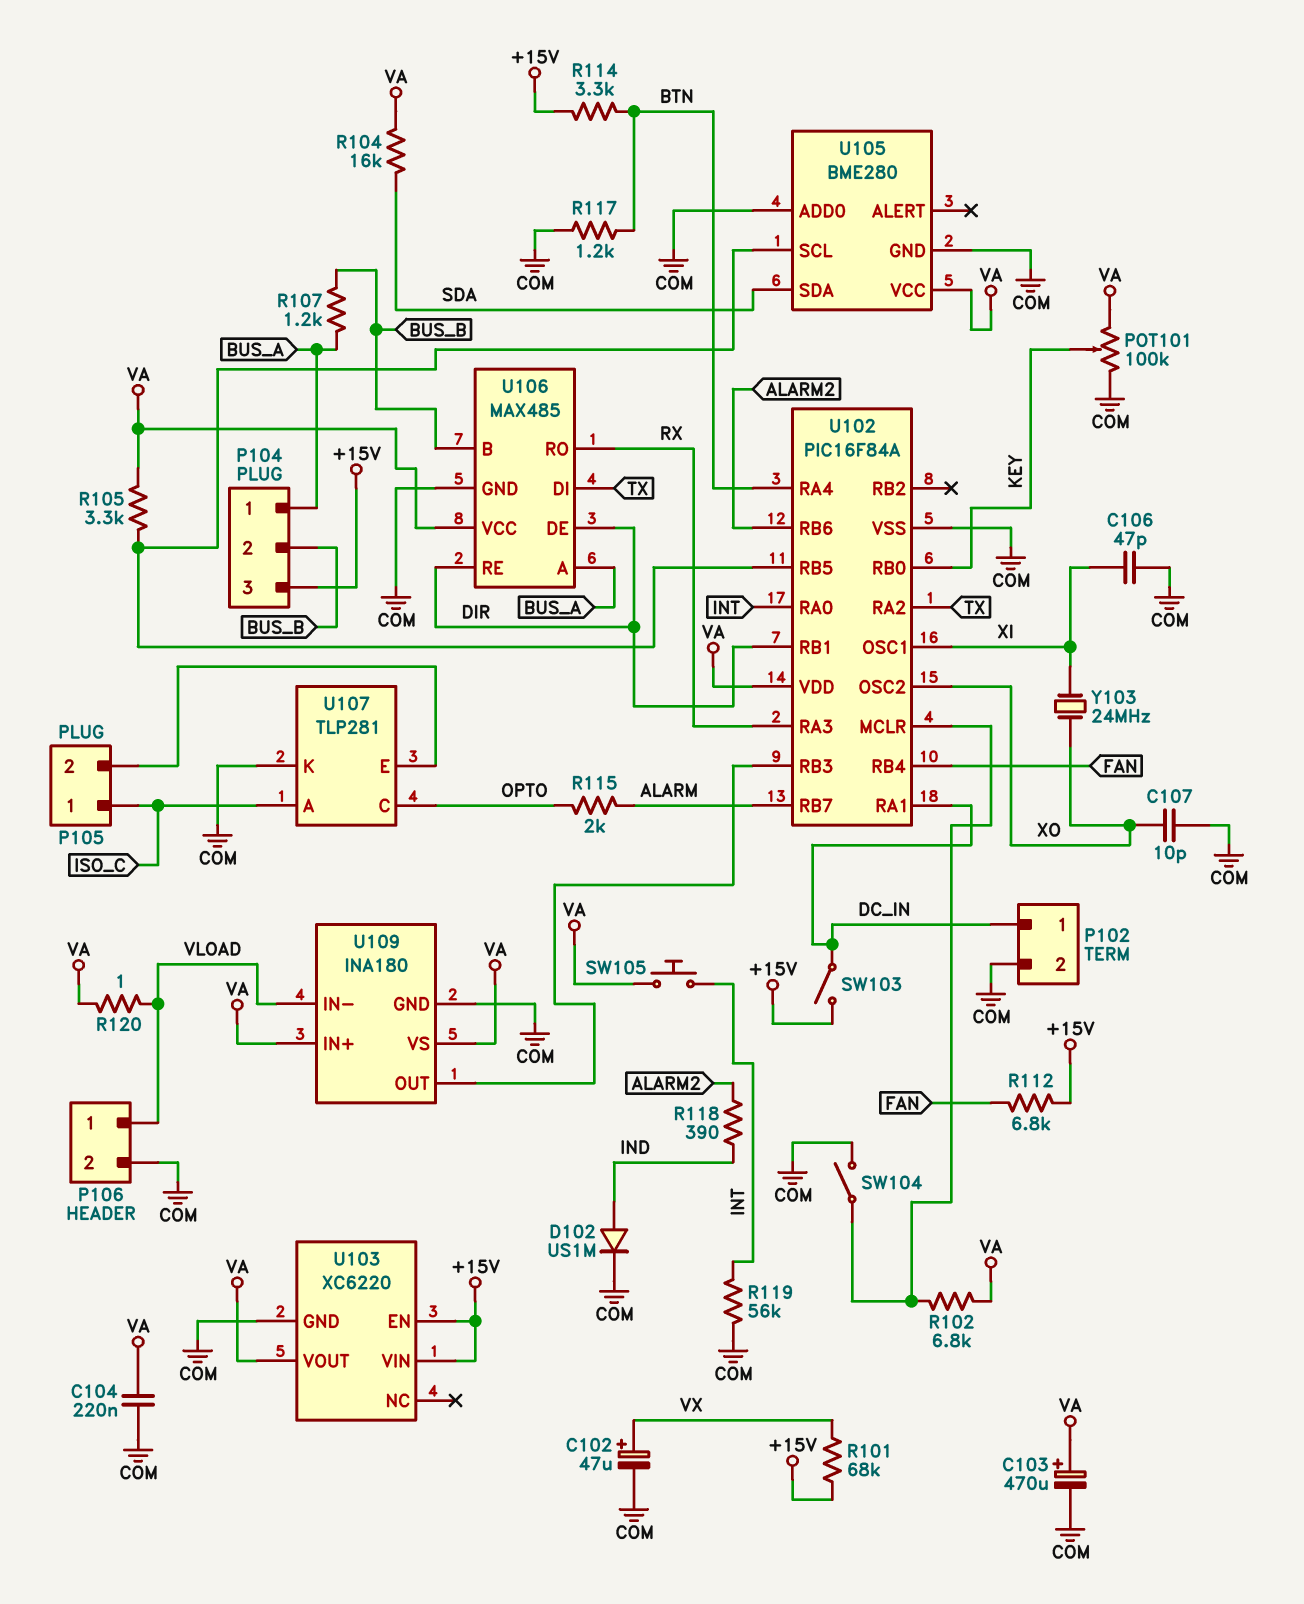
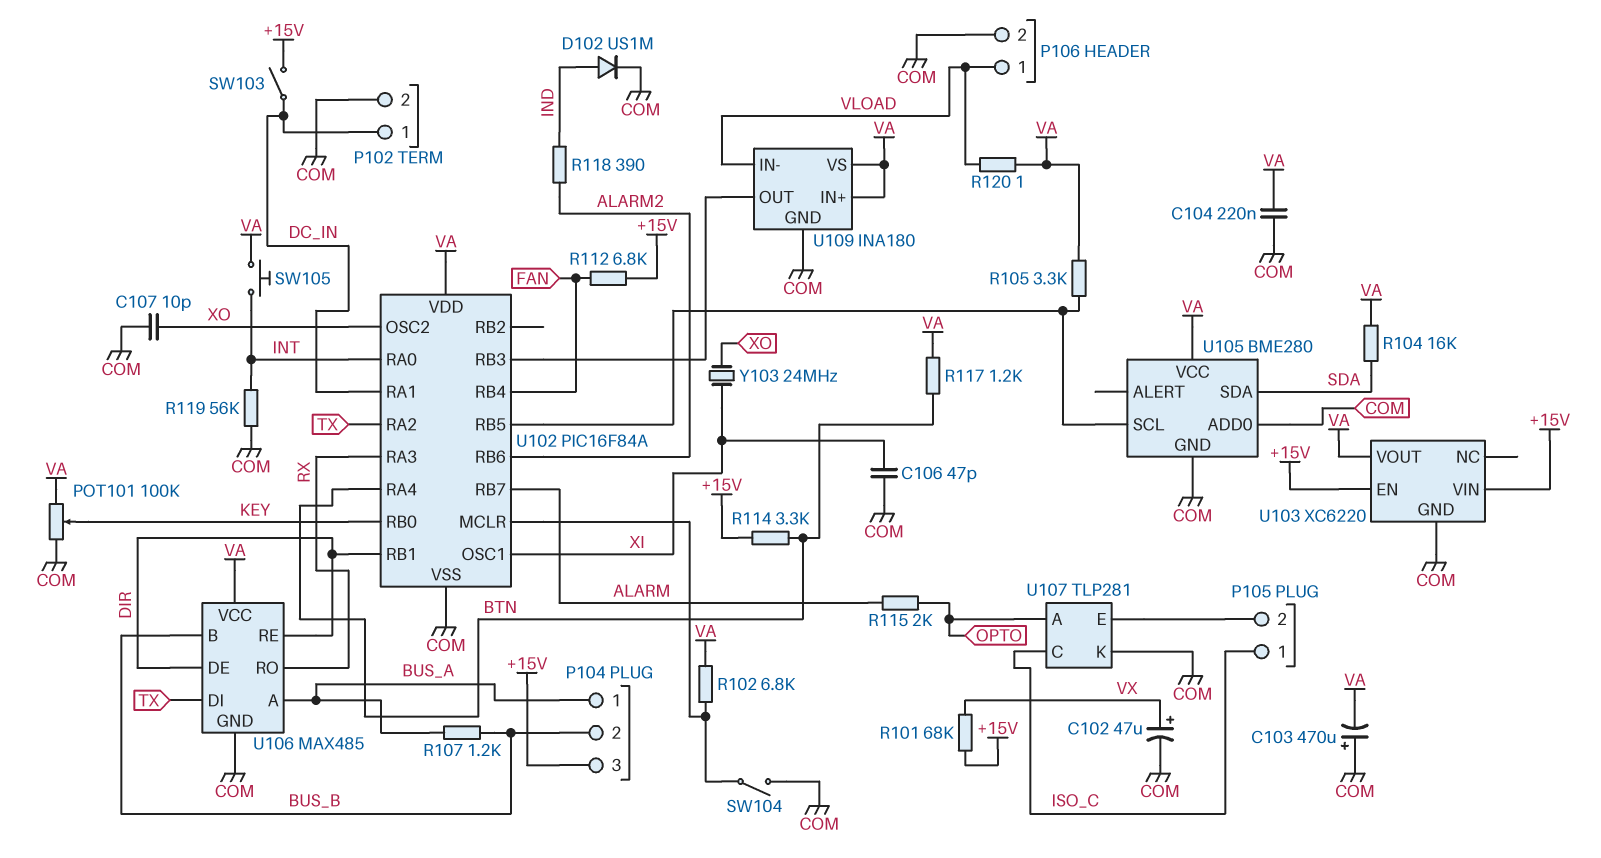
C103: 470uF (plus VA, minus COM) -> 470uF (plus COM, minus VA)
R117: 1.2k (BTN, COM) -> 1.2k (BTN, VA)
U107 pin A: ISO_C -> OPTO
U107 pin C: OPTO -> ISO_C

